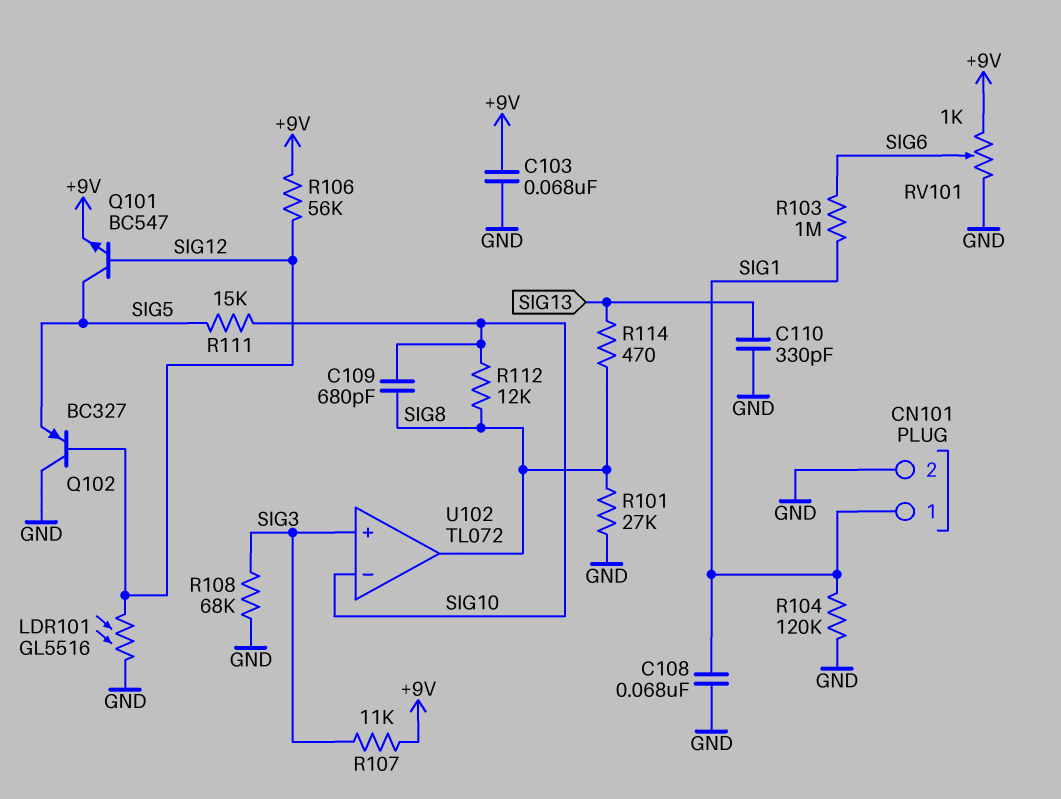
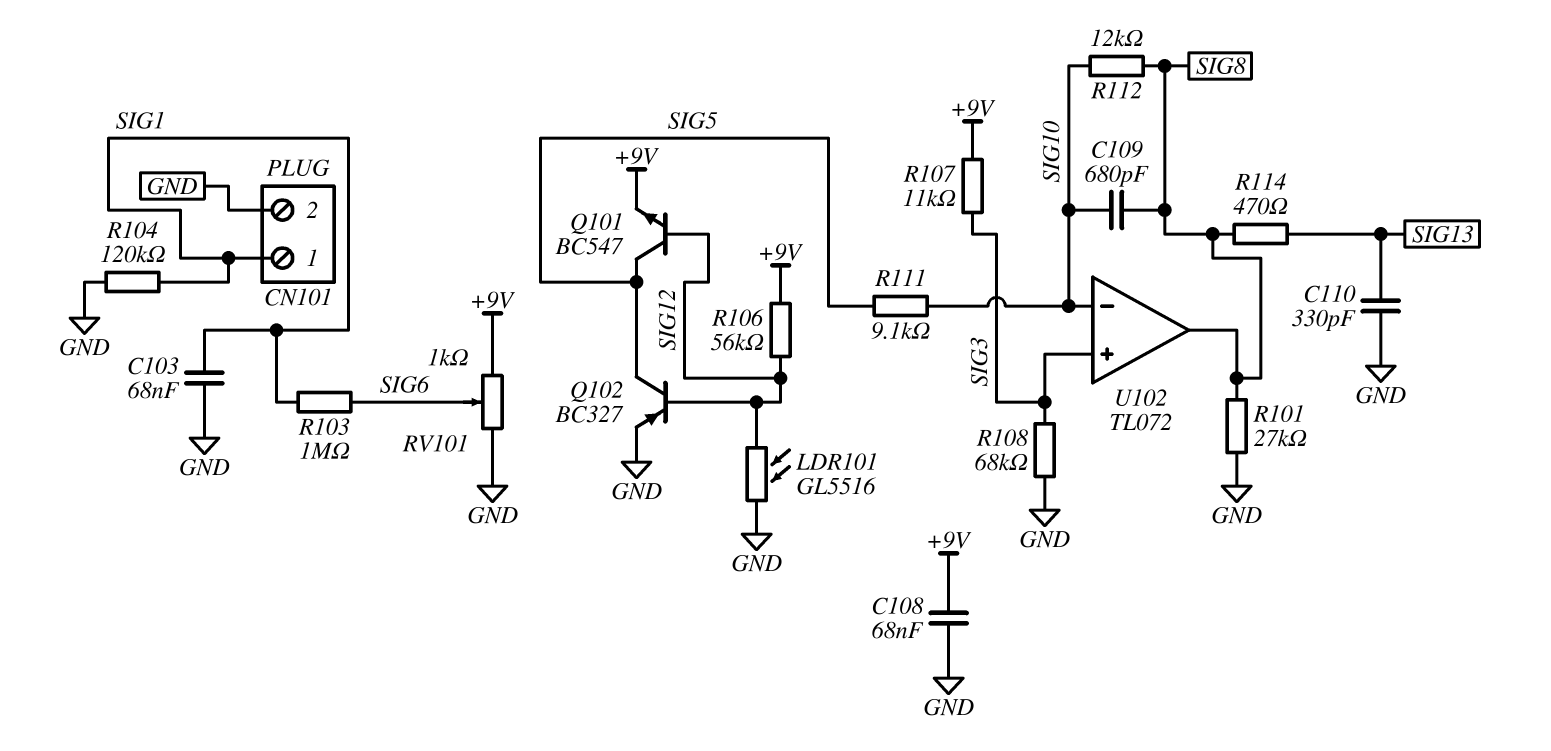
C103: 68nF (+9V, GND) -> 68nF (GND, SIG1)
C108: 68nF (GND, SIG1) -> 68nF (+9V, GND)
Q102: PNP BC327 (B SIG12, C GND, E SIG5) -> PNP BC327 (B SIG12, C SIG5, E GND)
R111: 15k (SIG5, SIG10) -> 9.1k (SIG5, SIG10)

